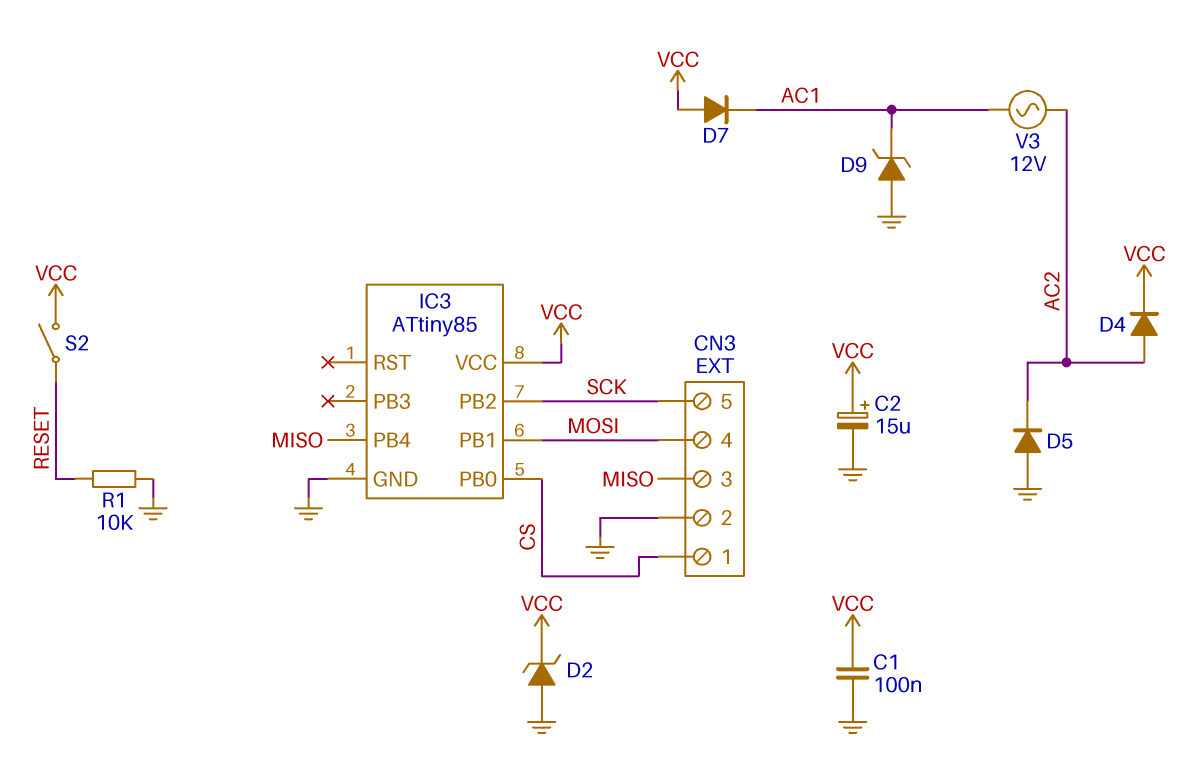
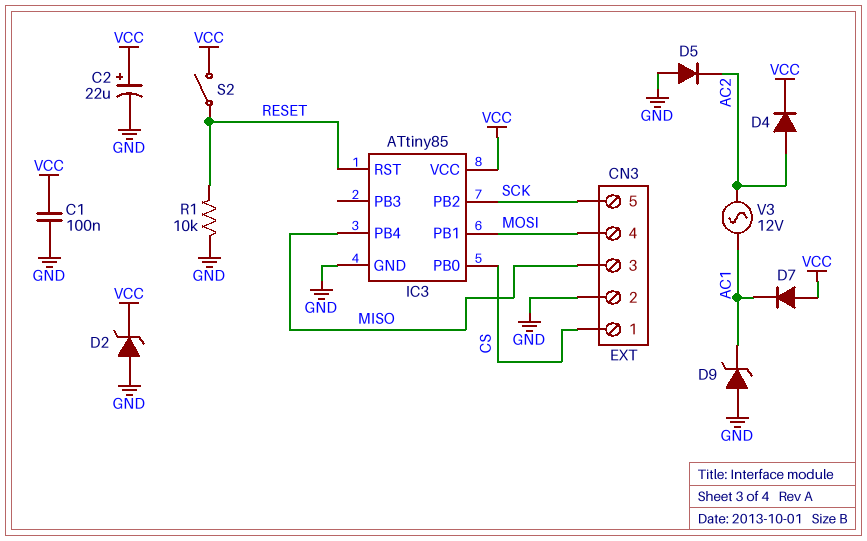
C2: 15uF (plus VCC, minus GND) -> 22uF (plus VCC, minus GND)
IC3 pin RST: none -> RESET

